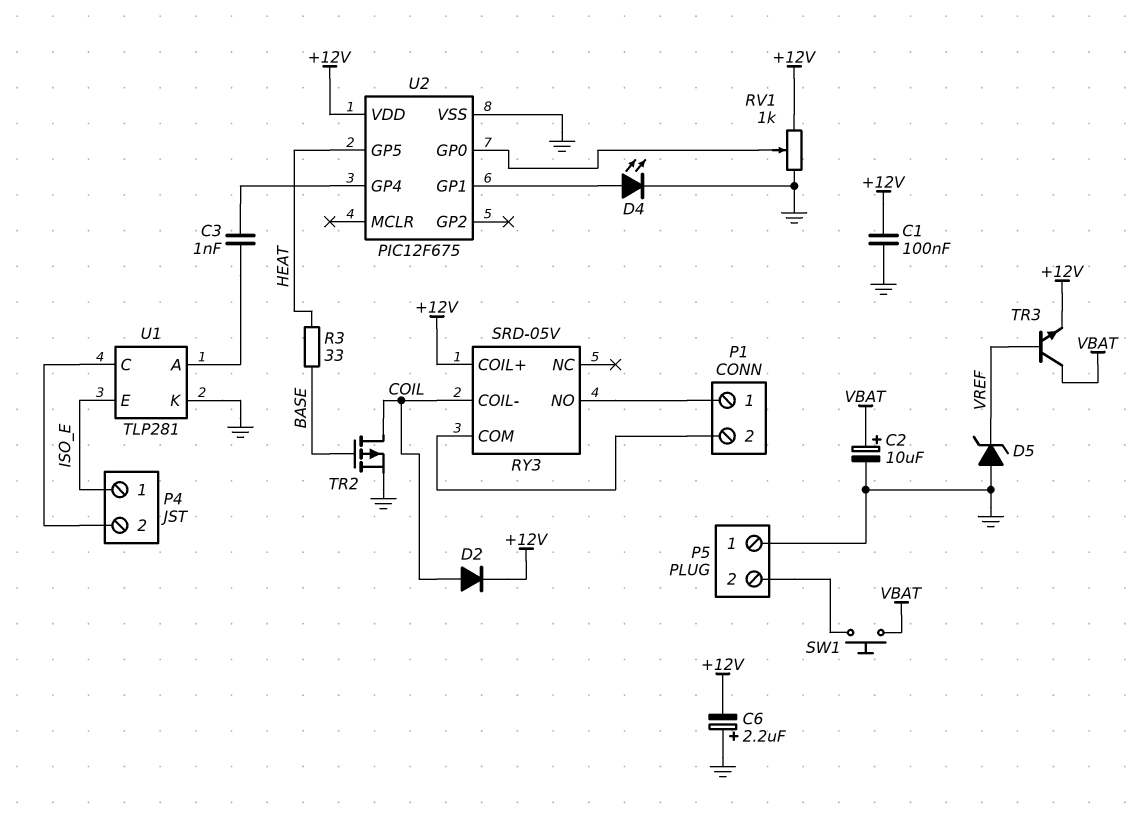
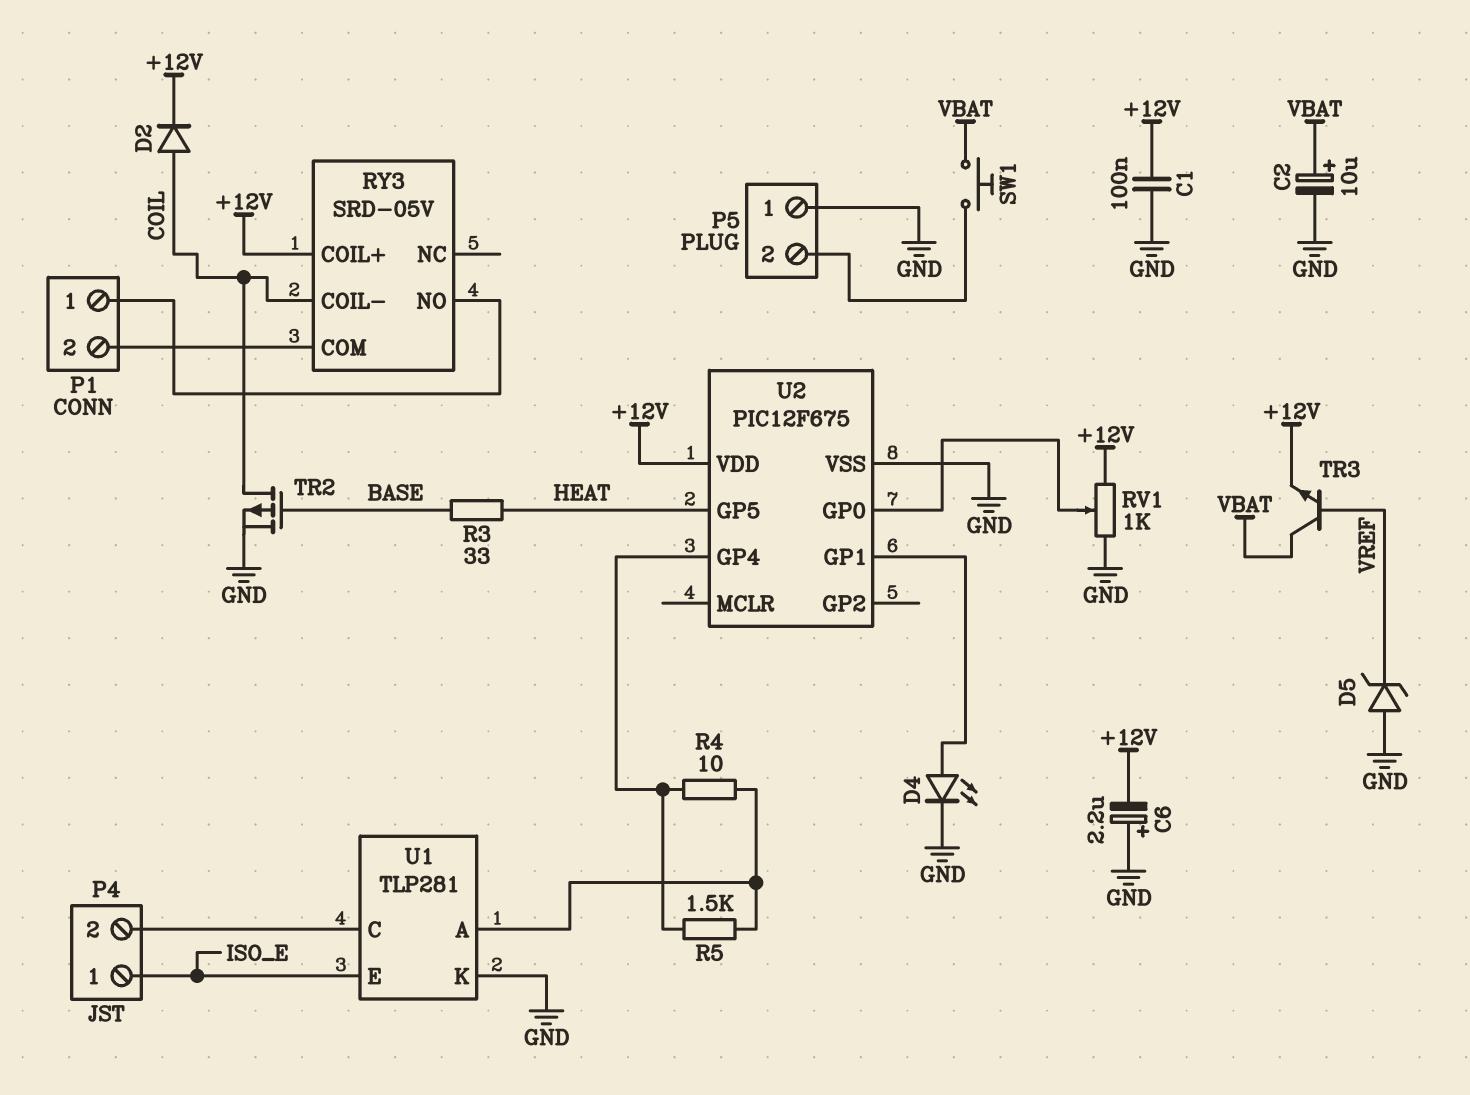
C3: 1nF (U1/A, U2/GP4) -> none
R4: none -> 10 (U1/A, U2/GP4)
R5: none -> 1.5k (U1/A, U2/GP4)

